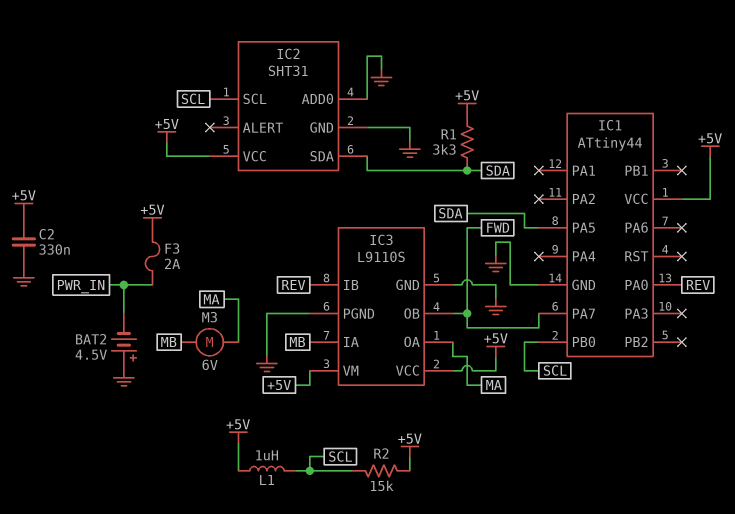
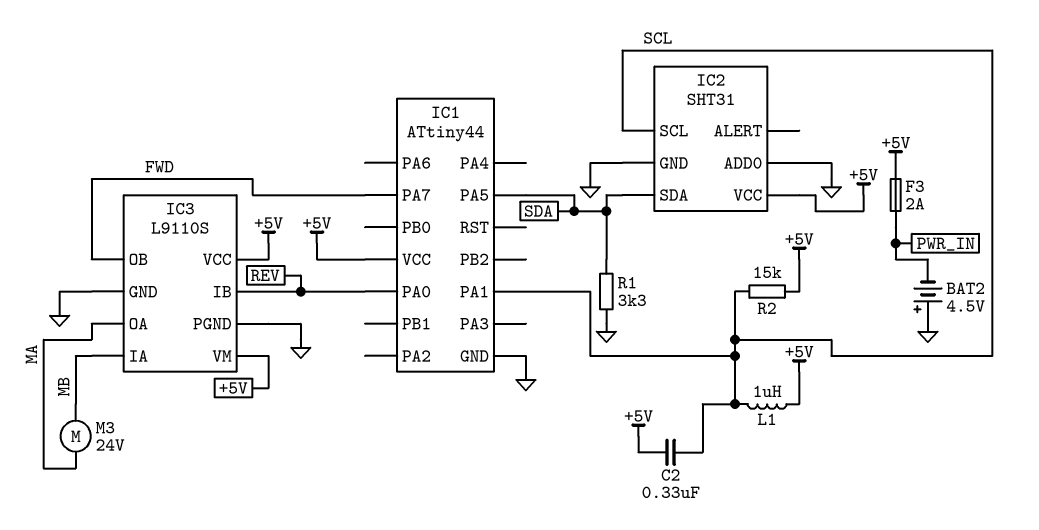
C2: 330nF (+5V, GND) -> 330nF (+5V, SCL)
IC1 pin PA1: none -> SCL
IC1 pin PB0: SCL -> none
M3: motor 6V (MA, MB) -> motor 24V (MA, MB)
R1: 3.3k (+5V, SDA) -> 3.3k (GND, SDA)

